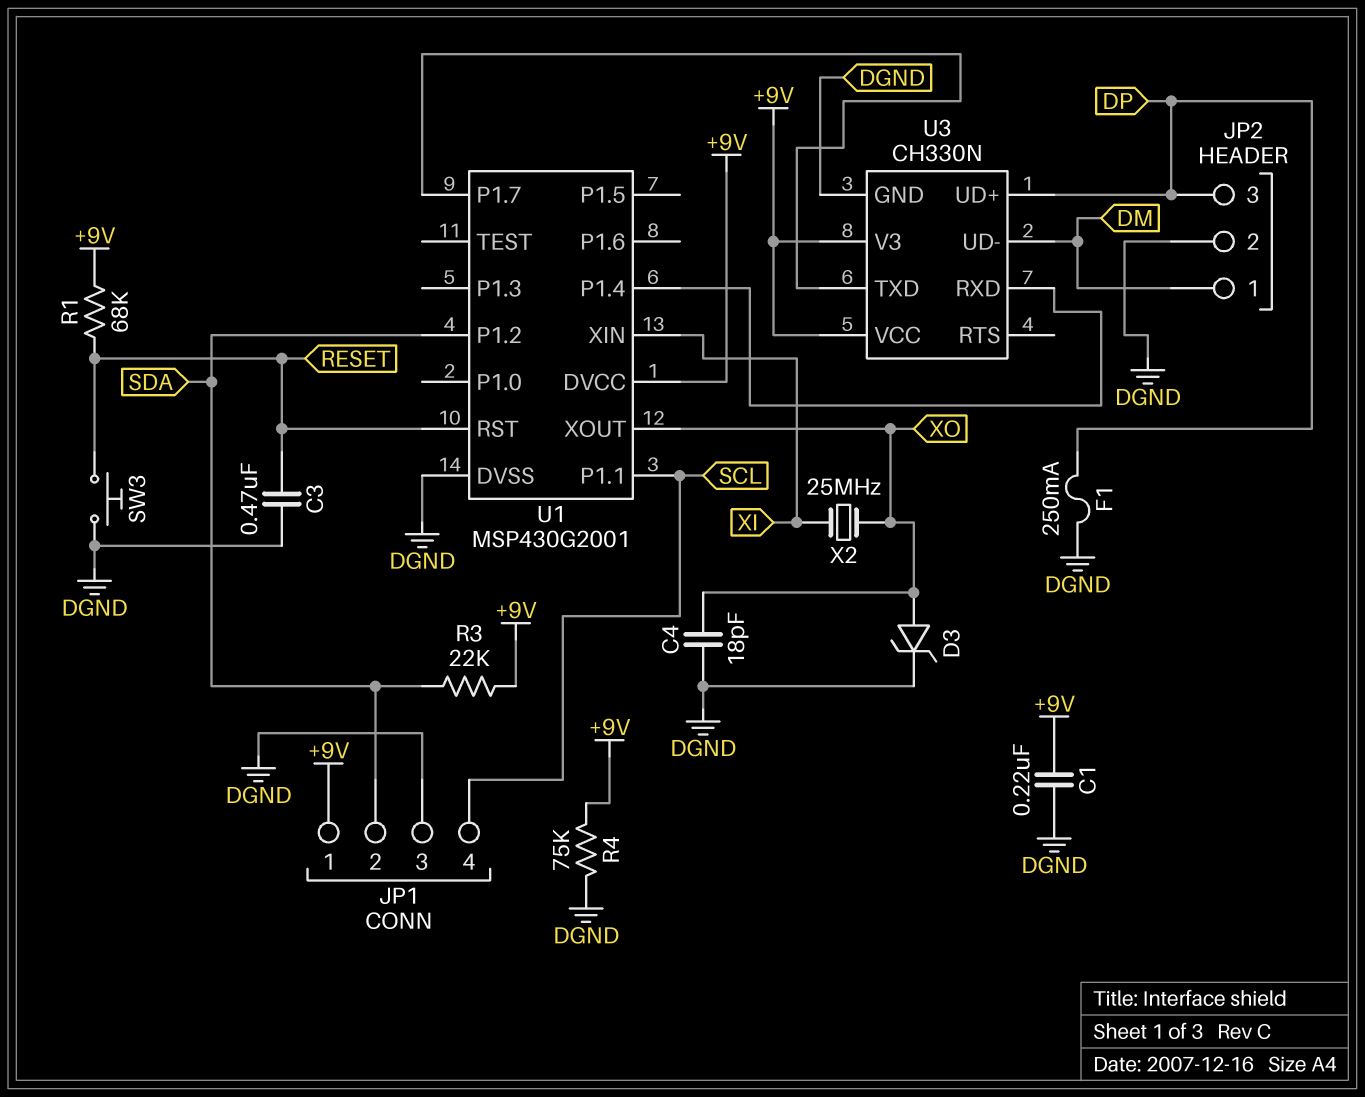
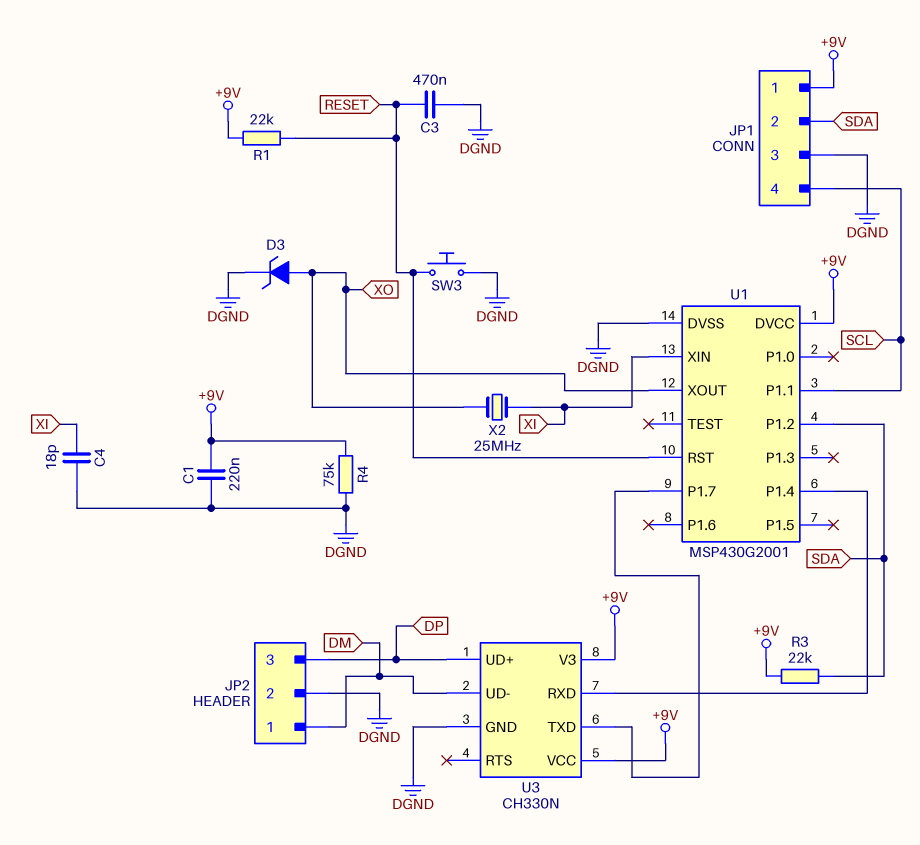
C4: 18pF (DGND, XO) -> 18pF (DGND, XI)
F1: 250mA (DGND, DP) -> none
R1: 68k (+9V, RESET) -> 22k (+9V, RESET)

